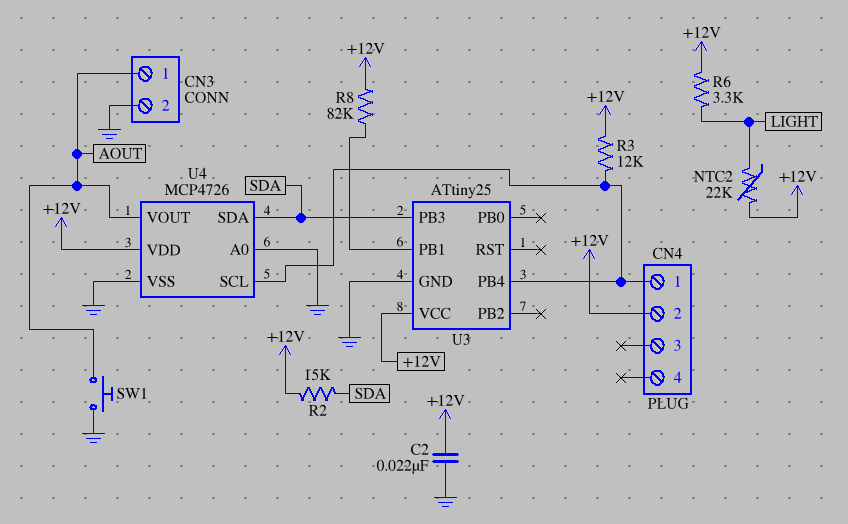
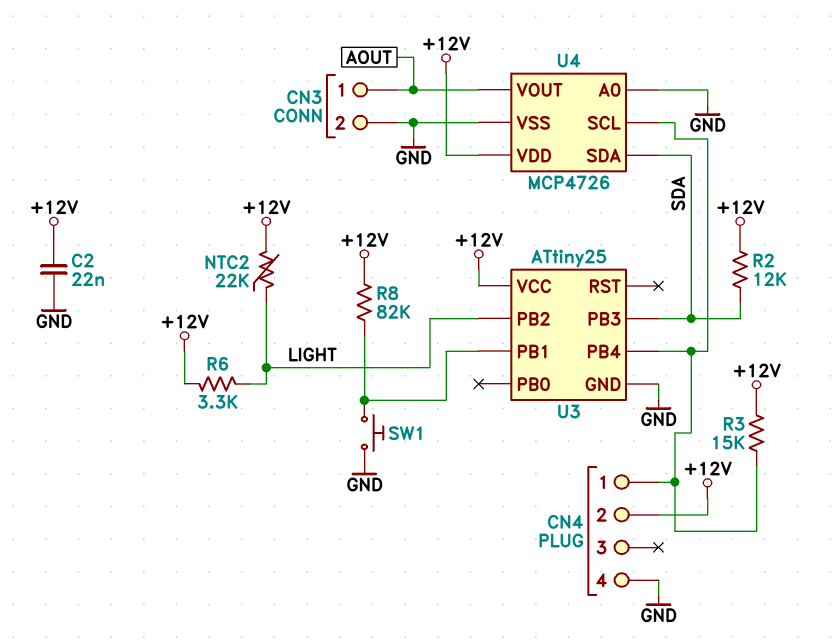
CN4 pin 4: none -> GND
R2: 15k (+12V, SDA) -> 12k (+12V, SDA)
R3: 12k (+12V, CN4/1) -> 15k (+12V, CN4/1)
SW1: button (AOUT, GND) -> button (GND, U3/PB1)
U3 pin PB2: none -> LIGHT

